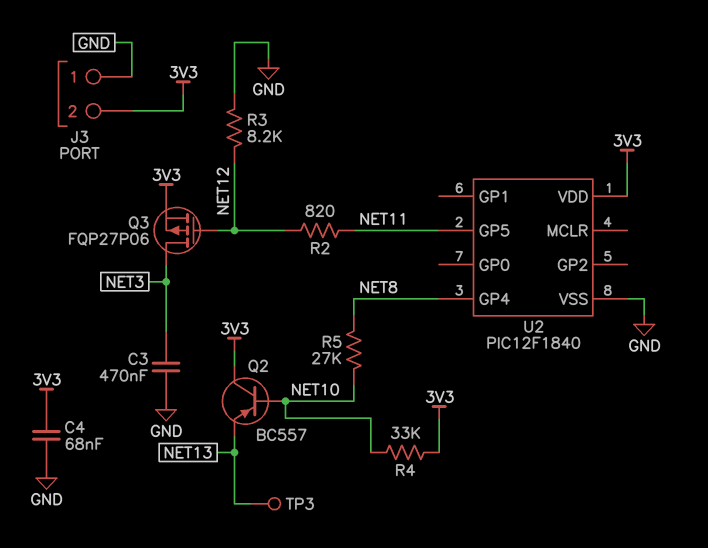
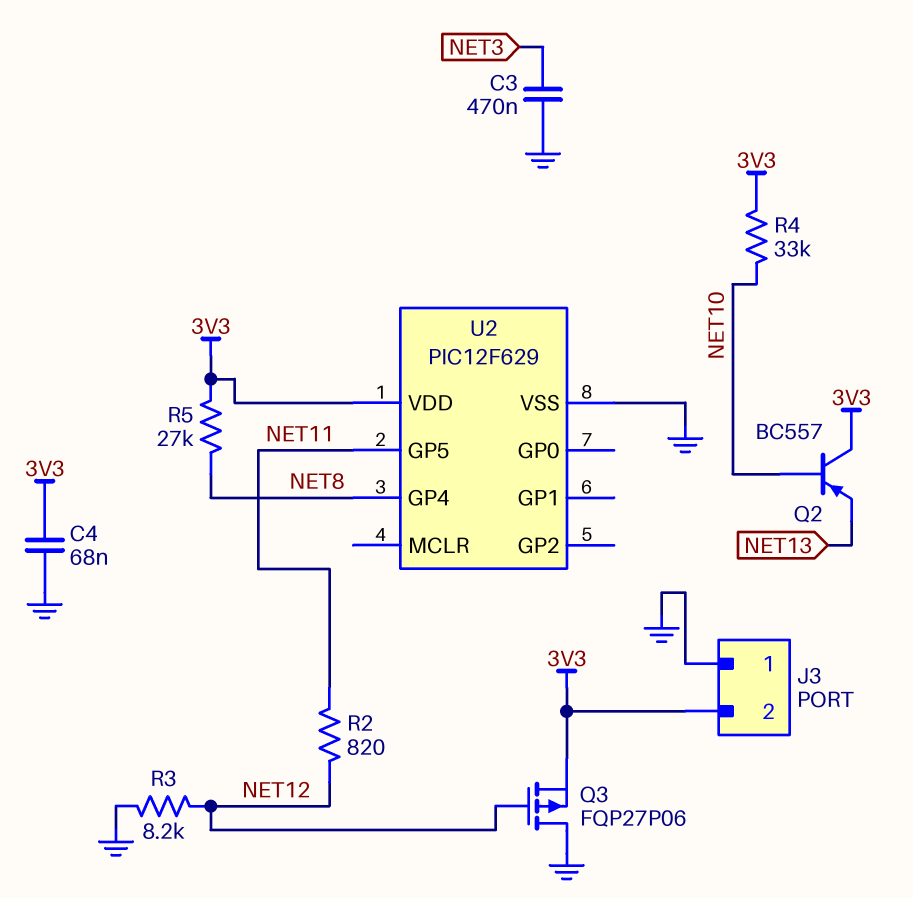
Q3: PMOS FQP27P06 (G NET12, D NET3, S 3V3) -> PMOS FQP27P06 (G NET12, D GND, S 3V3)
R5: 27k (NET8, NET10) -> 27k (3V3, NET8)
TP3: test point (NET13) -> none
U2: PIC12F1840 -> PIC12F629

